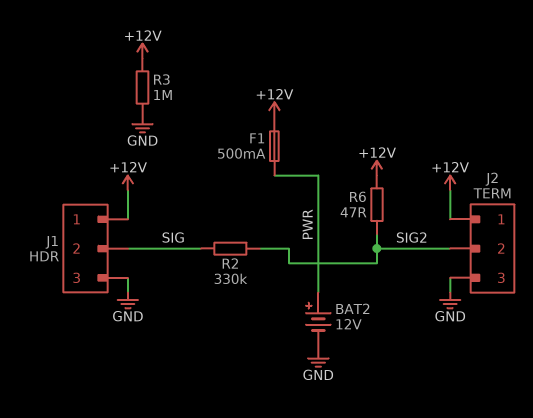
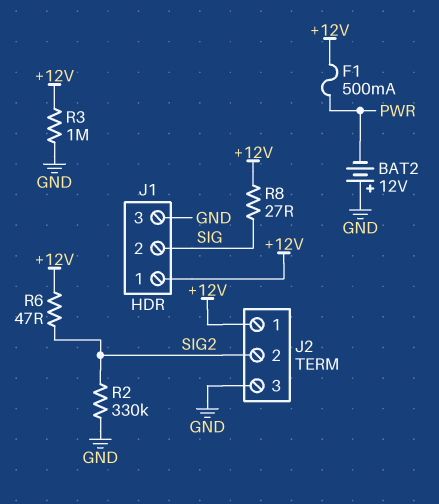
BAT2: 12V (plus PWR, minus GND) -> 12V (plus GND, minus PWR)
R2: 330k (SIG, SIG2) -> 330k (GND, SIG2)
R8: none -> 27 (+12V, SIG)

